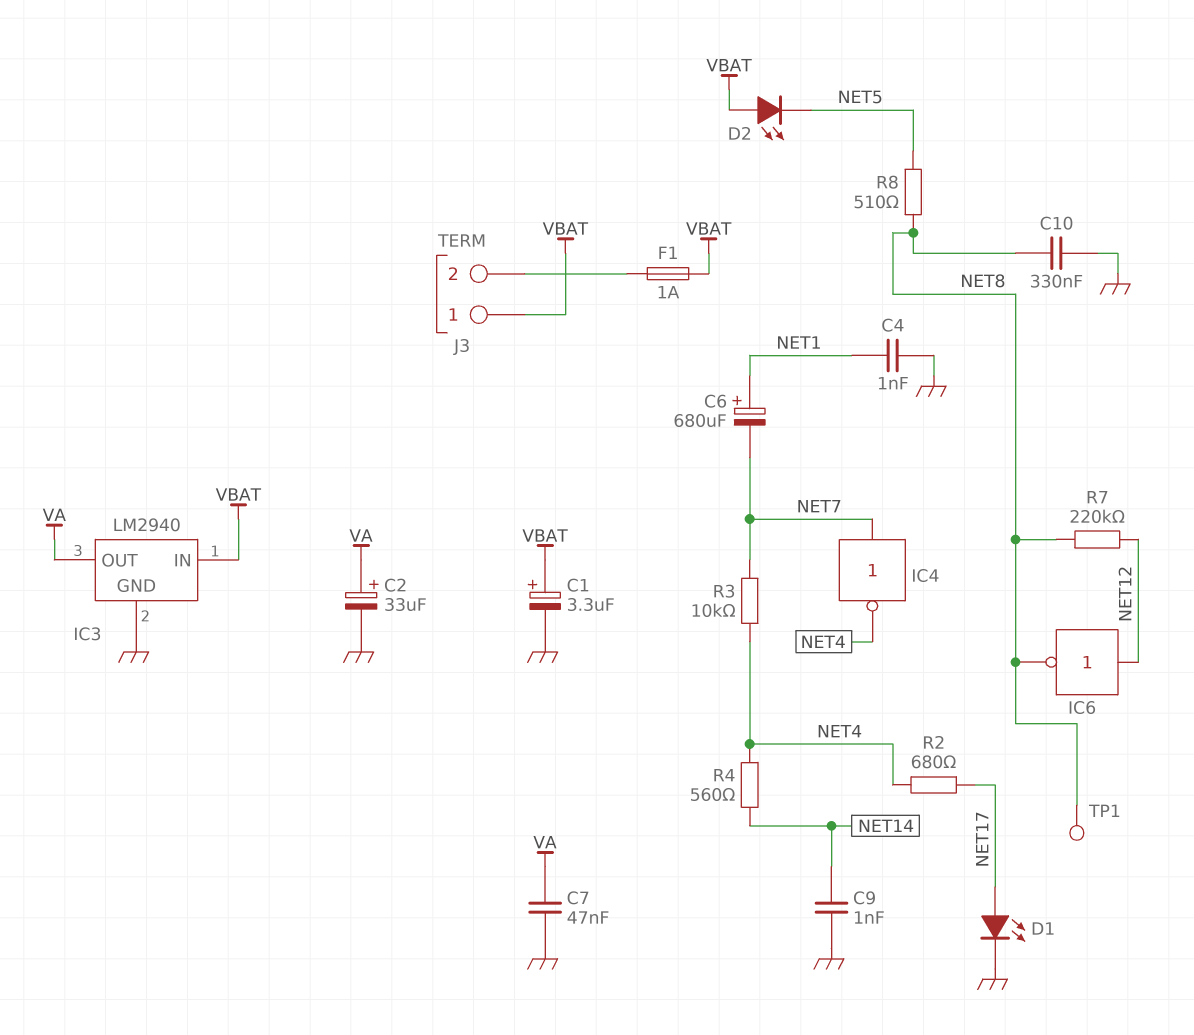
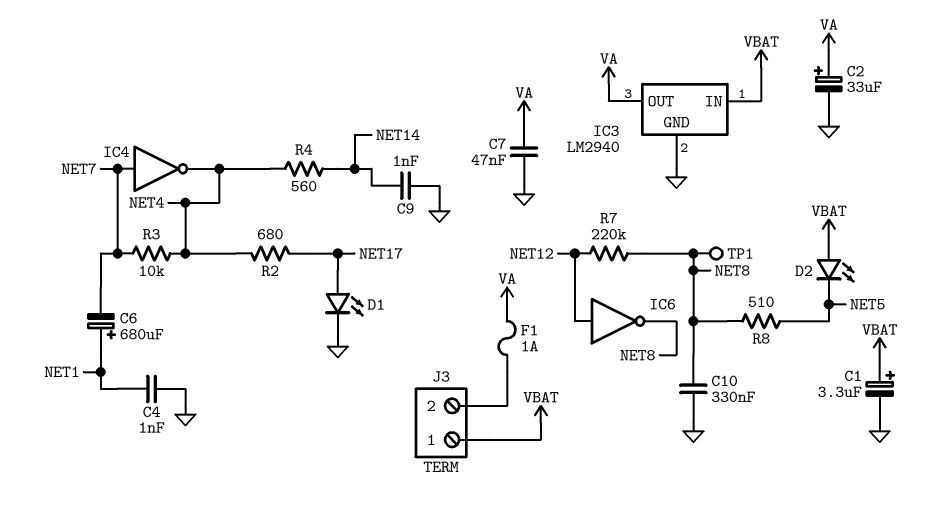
F1: 1A (J3/2, VBAT) -> 1A (J3/2, VA)

